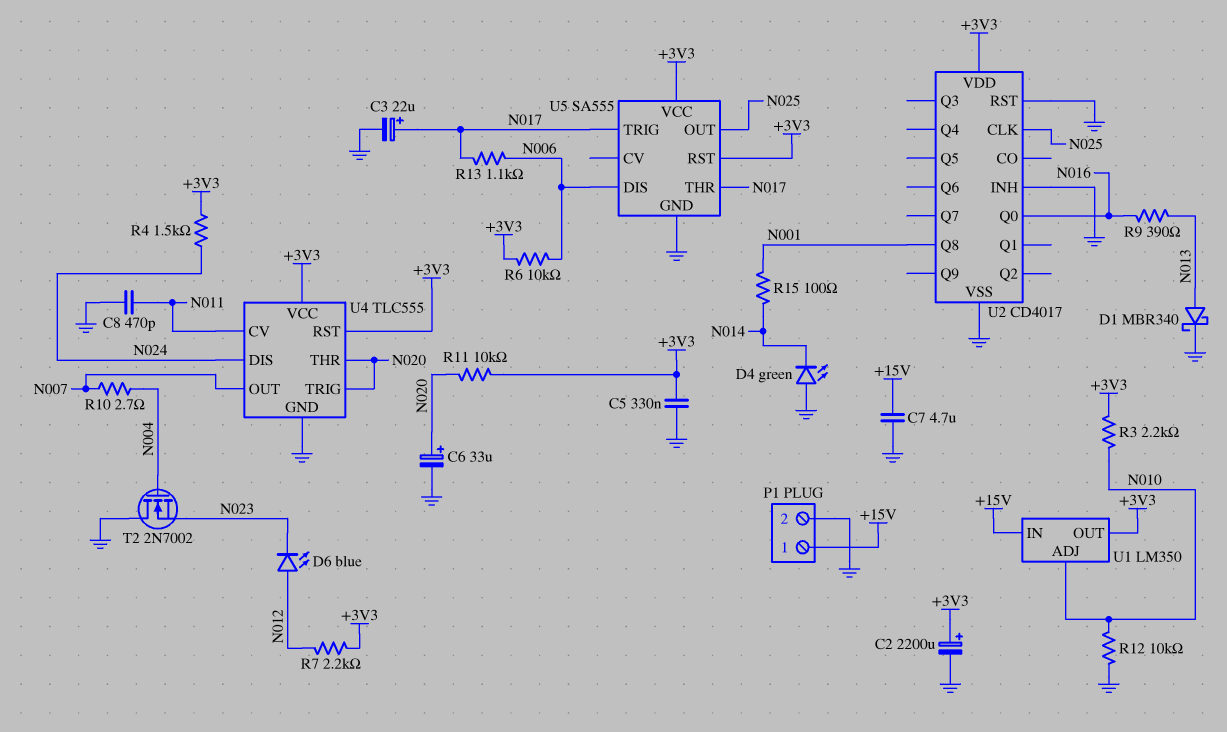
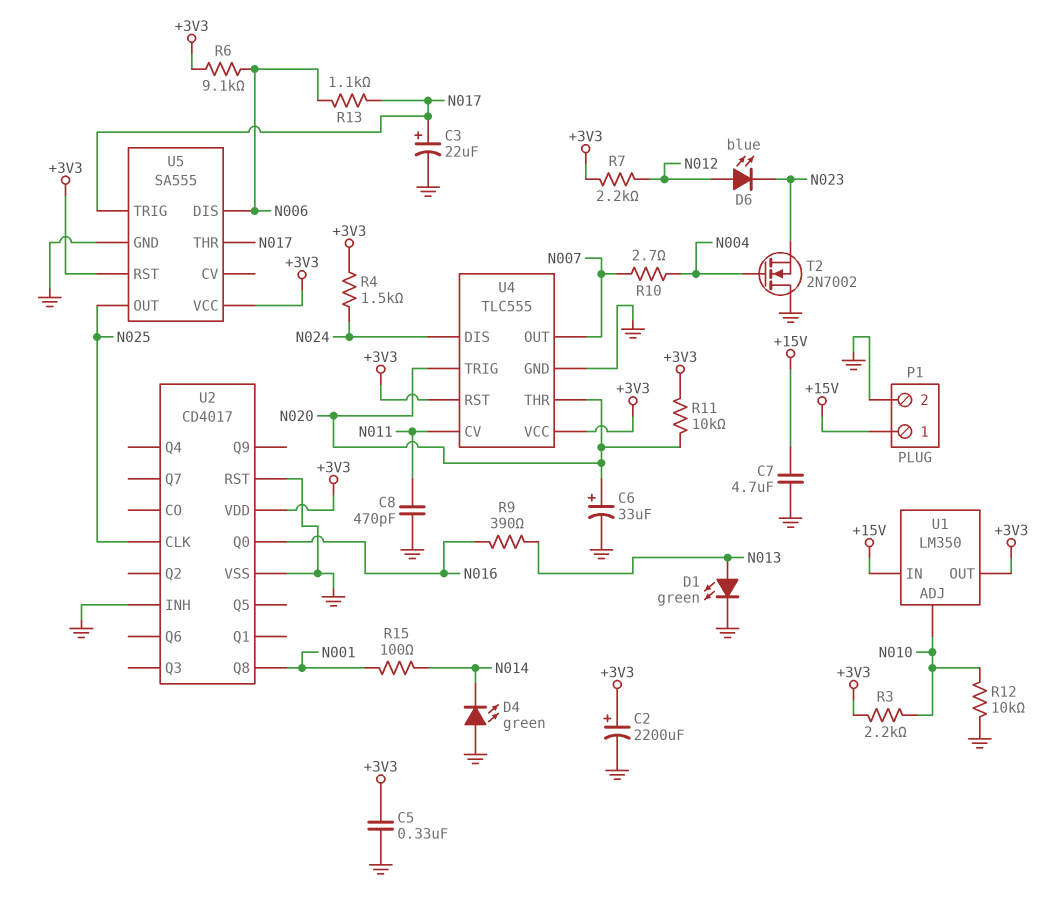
D1: schottky MBR340 (A N013, K GND) -> LED green (A N013, K GND)
R6: 10k (+3V3, N006) -> 9.1k (+3V3, N006)

